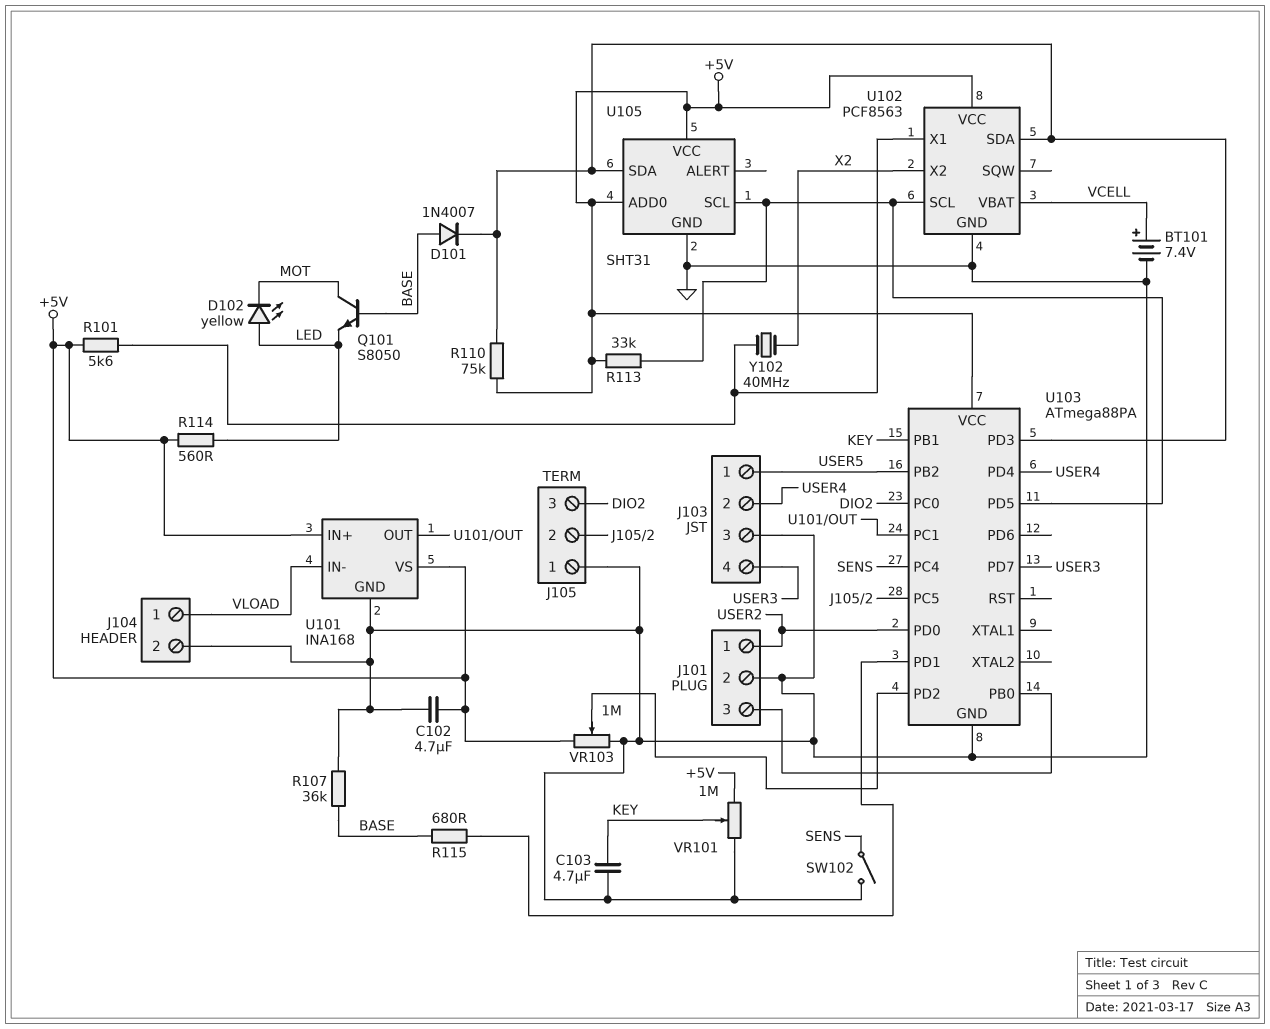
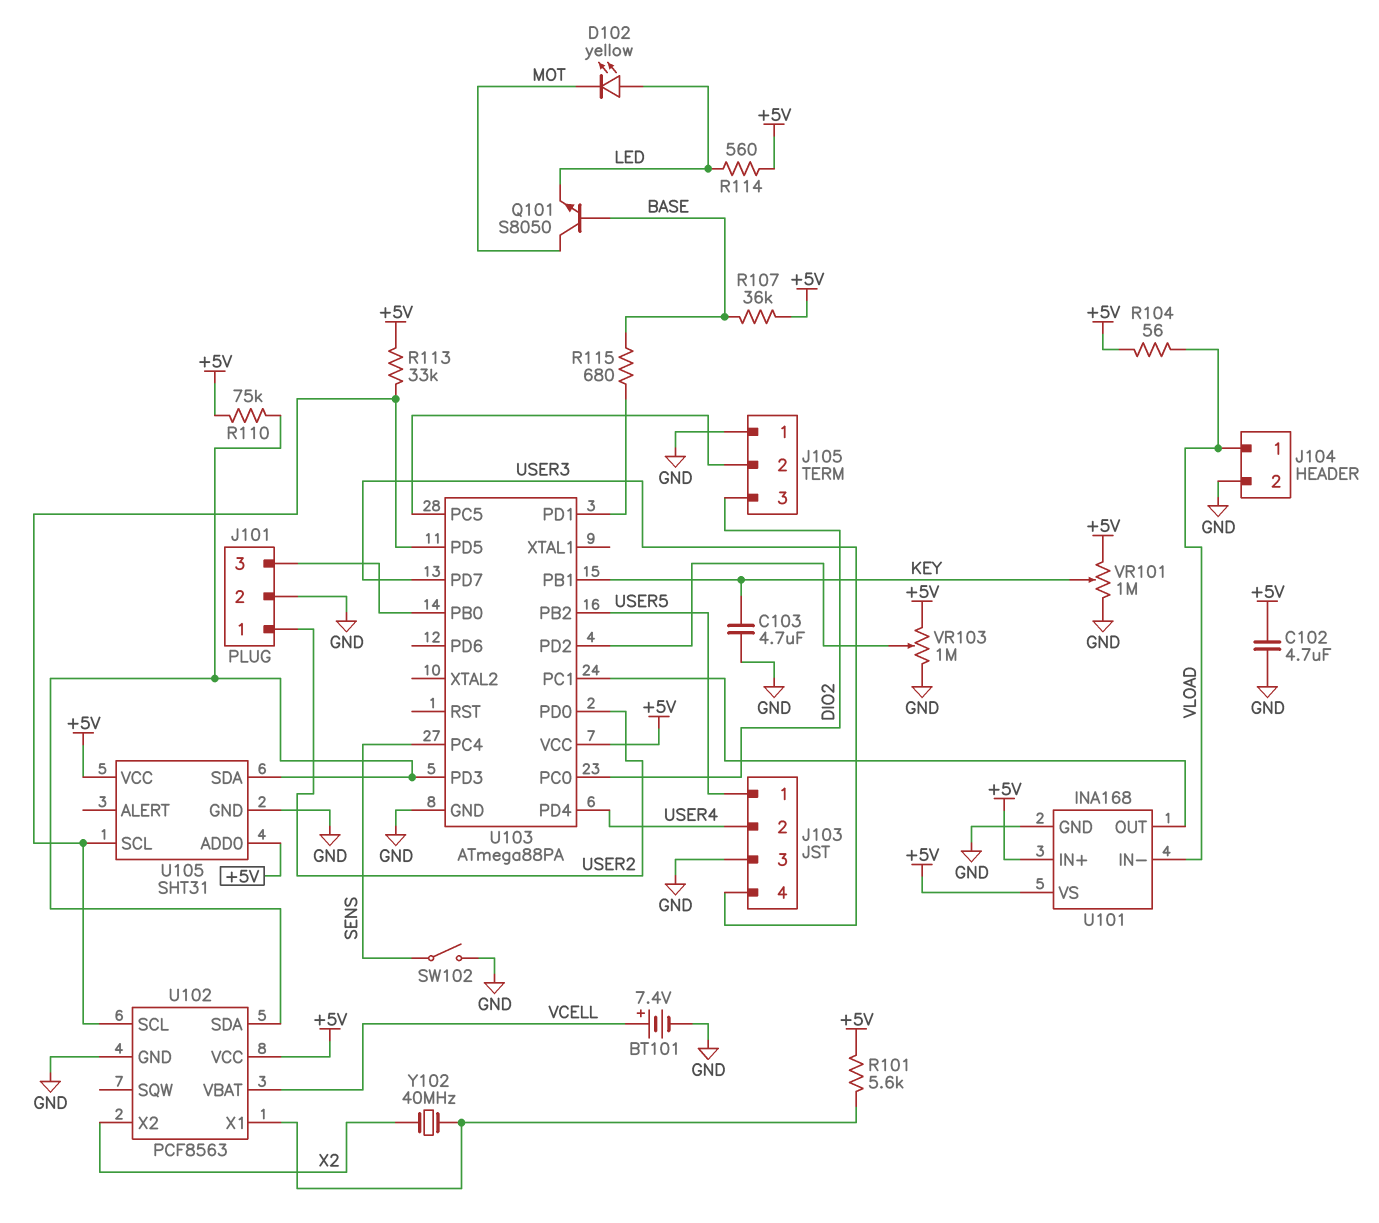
D101: diode 1N4007 (A BASE, K U102/SDA) -> none
R104: none -> 56 (+5V, VLOAD)
R107: 36k (BASE, GND) -> 36k (+5V, BASE)

